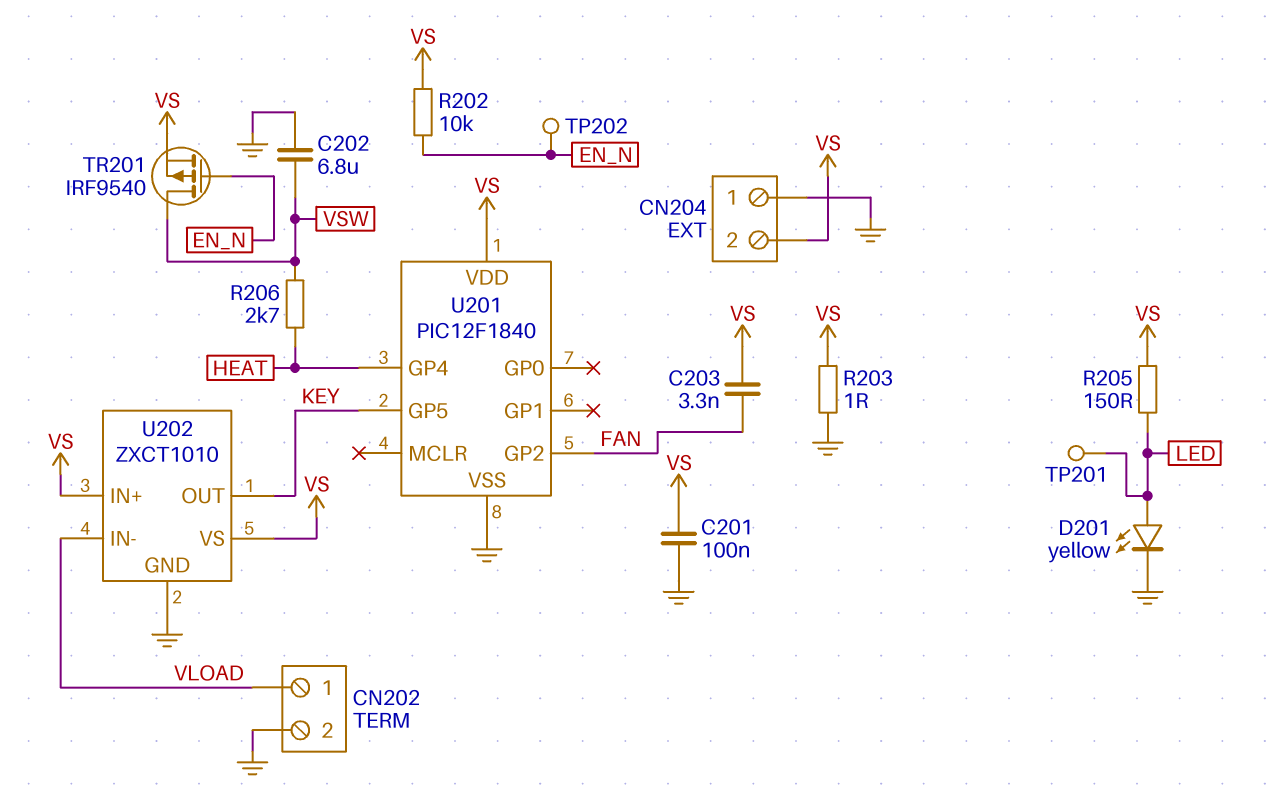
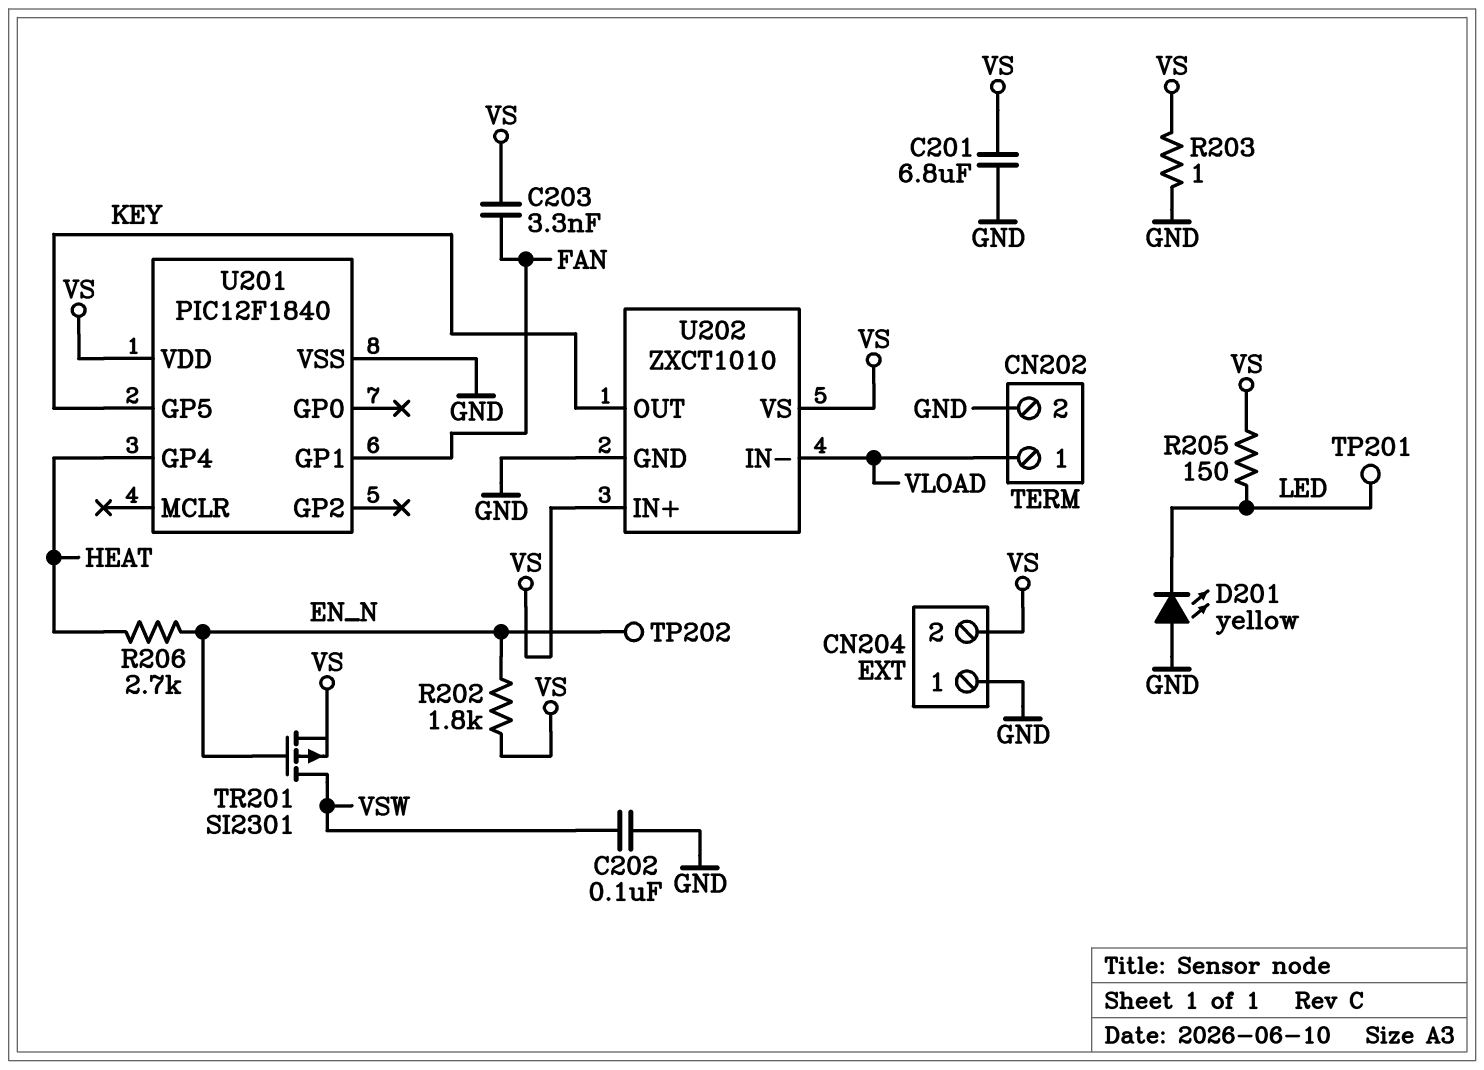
C201: 100nF (GND, VS) -> 6.8uF (GND, VS)
C202: 6.8uF (GND, VSW) -> 100nF (GND, VSW)
D201: LED yellow (A LED, K GND) -> LED yellow (A GND, K LED)
R202: 10k (EN_N, VS) -> 1.8k (EN_N, VS)
R206: 2.7k (HEAT, VSW) -> 2.7k (EN_N, HEAT)
TR201: PMOS IRF9540 (G EN_N, D VSW, S VS) -> PMOS SI2301 (G EN_N, D VSW, S VS)
U201 pin GP1: none -> FAN
U201 pin GP2: FAN -> none

